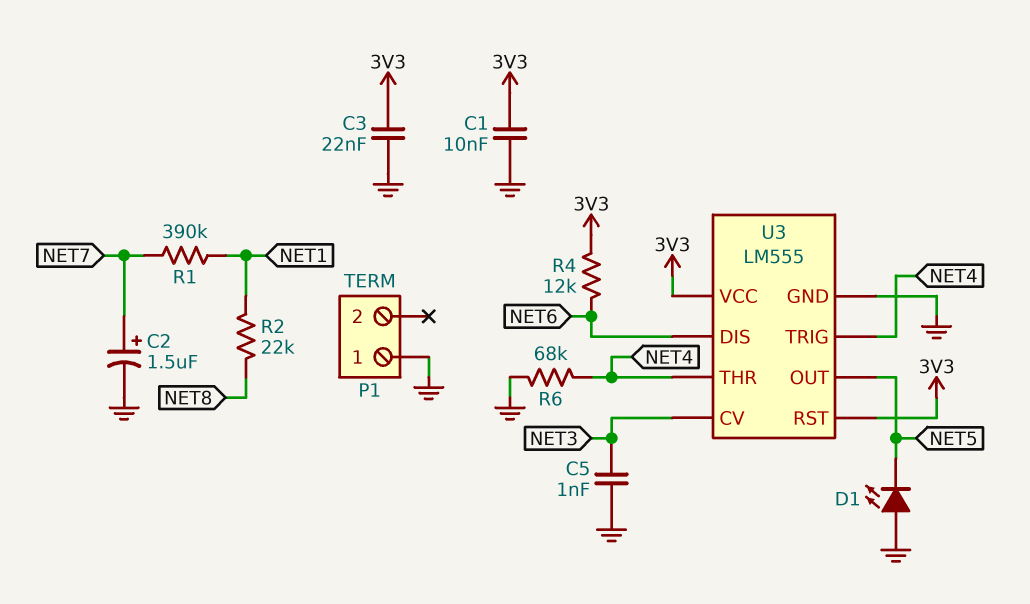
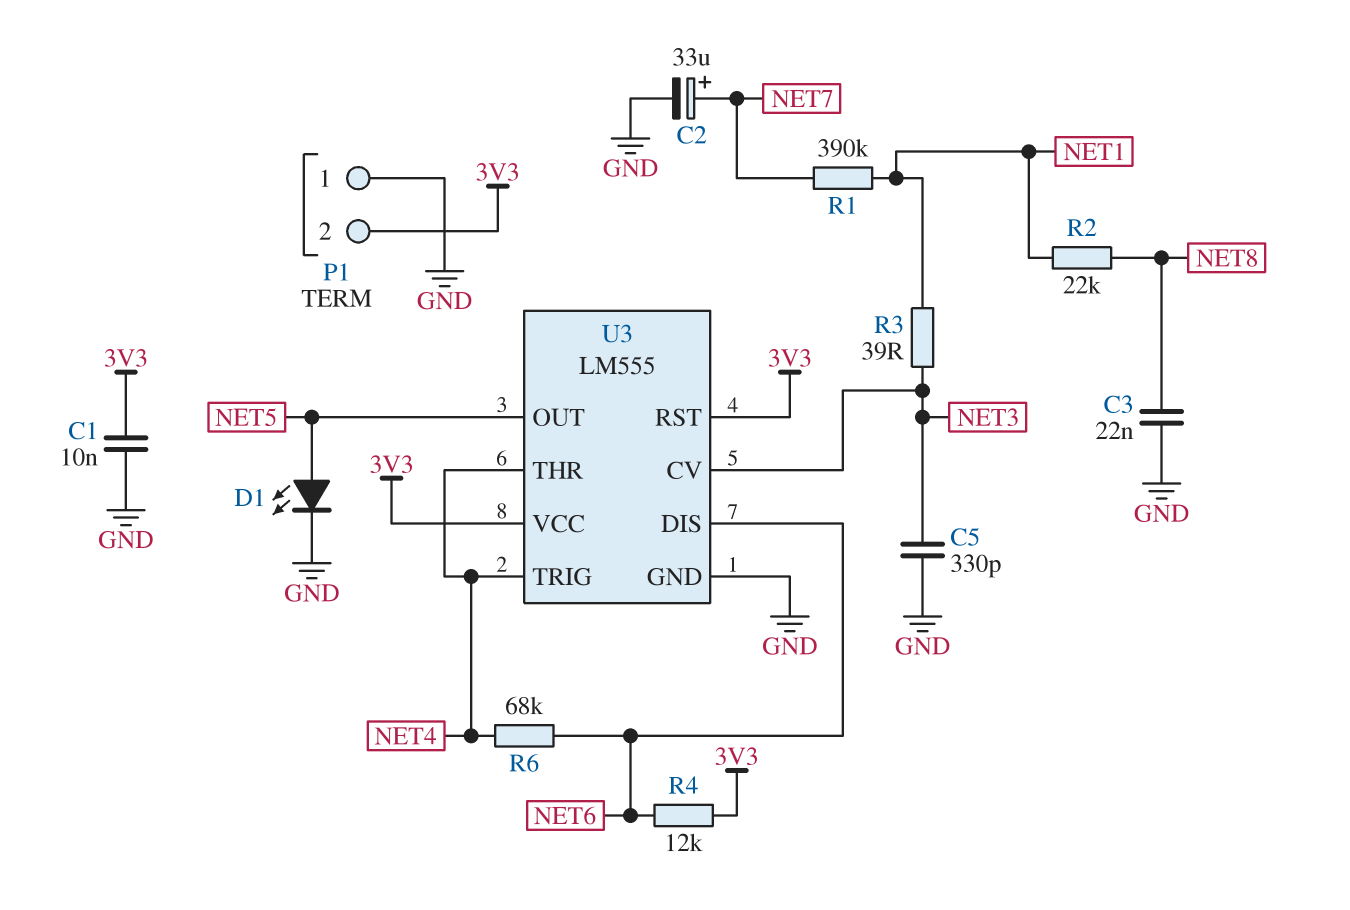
C2: 1.5uF (plus NET7, minus GND) -> 33uF (plus NET7, minus GND)
C3: 22nF (3V3, GND) -> 22nF (GND, NET8)
C5: 1nF (GND, NET3) -> 330pF (GND, NET3)
D1: LED (A GND, K NET5) -> LED (A NET5, K GND)
P1 pin 2: none -> 3V3
R3: none -> 39 (NET1, NET3)
R6: 68k (GND, NET4) -> 68k (NET4, NET6)

